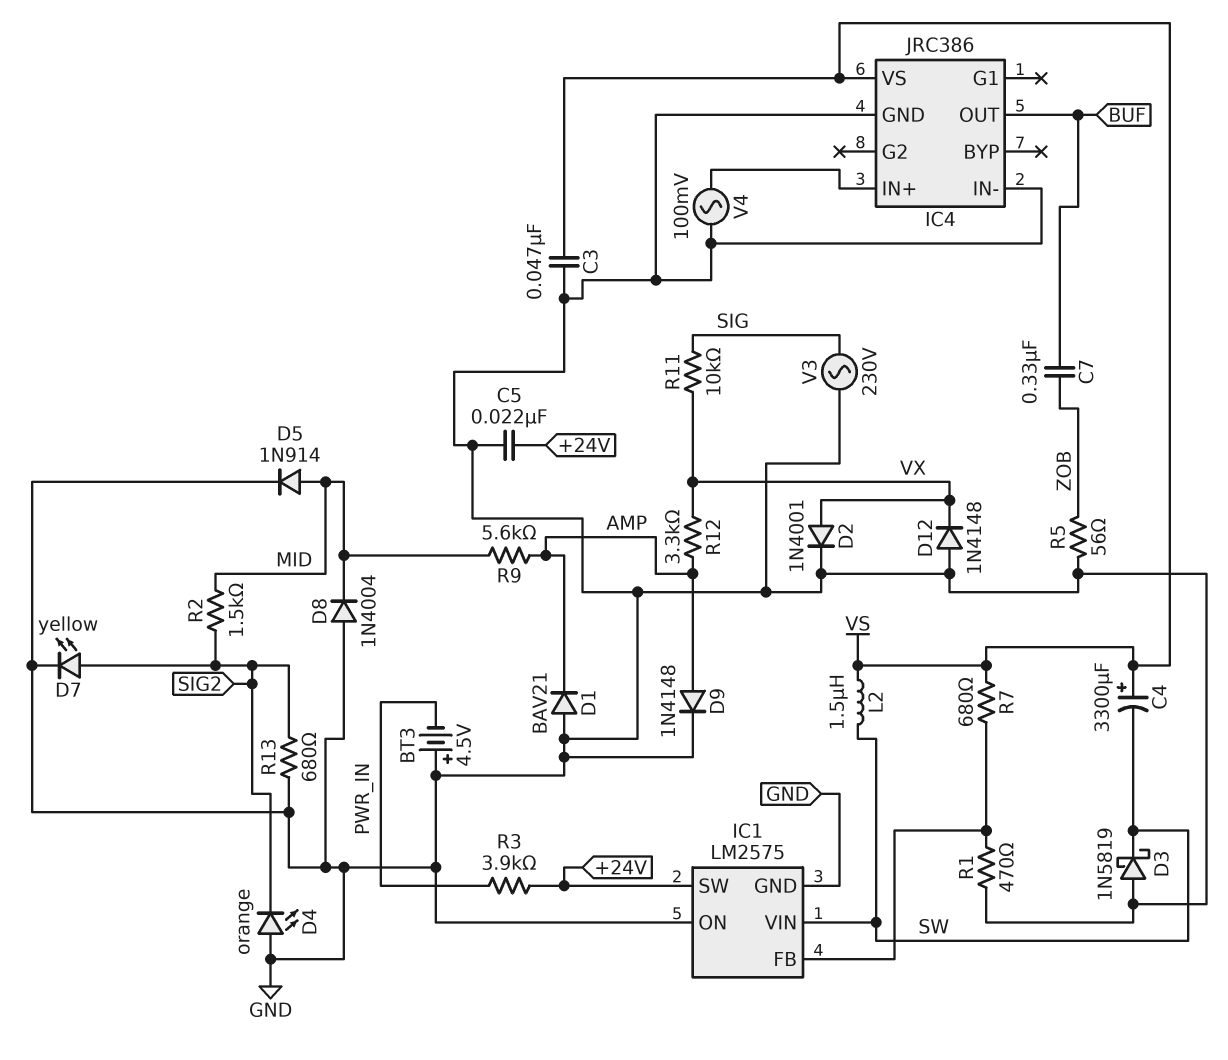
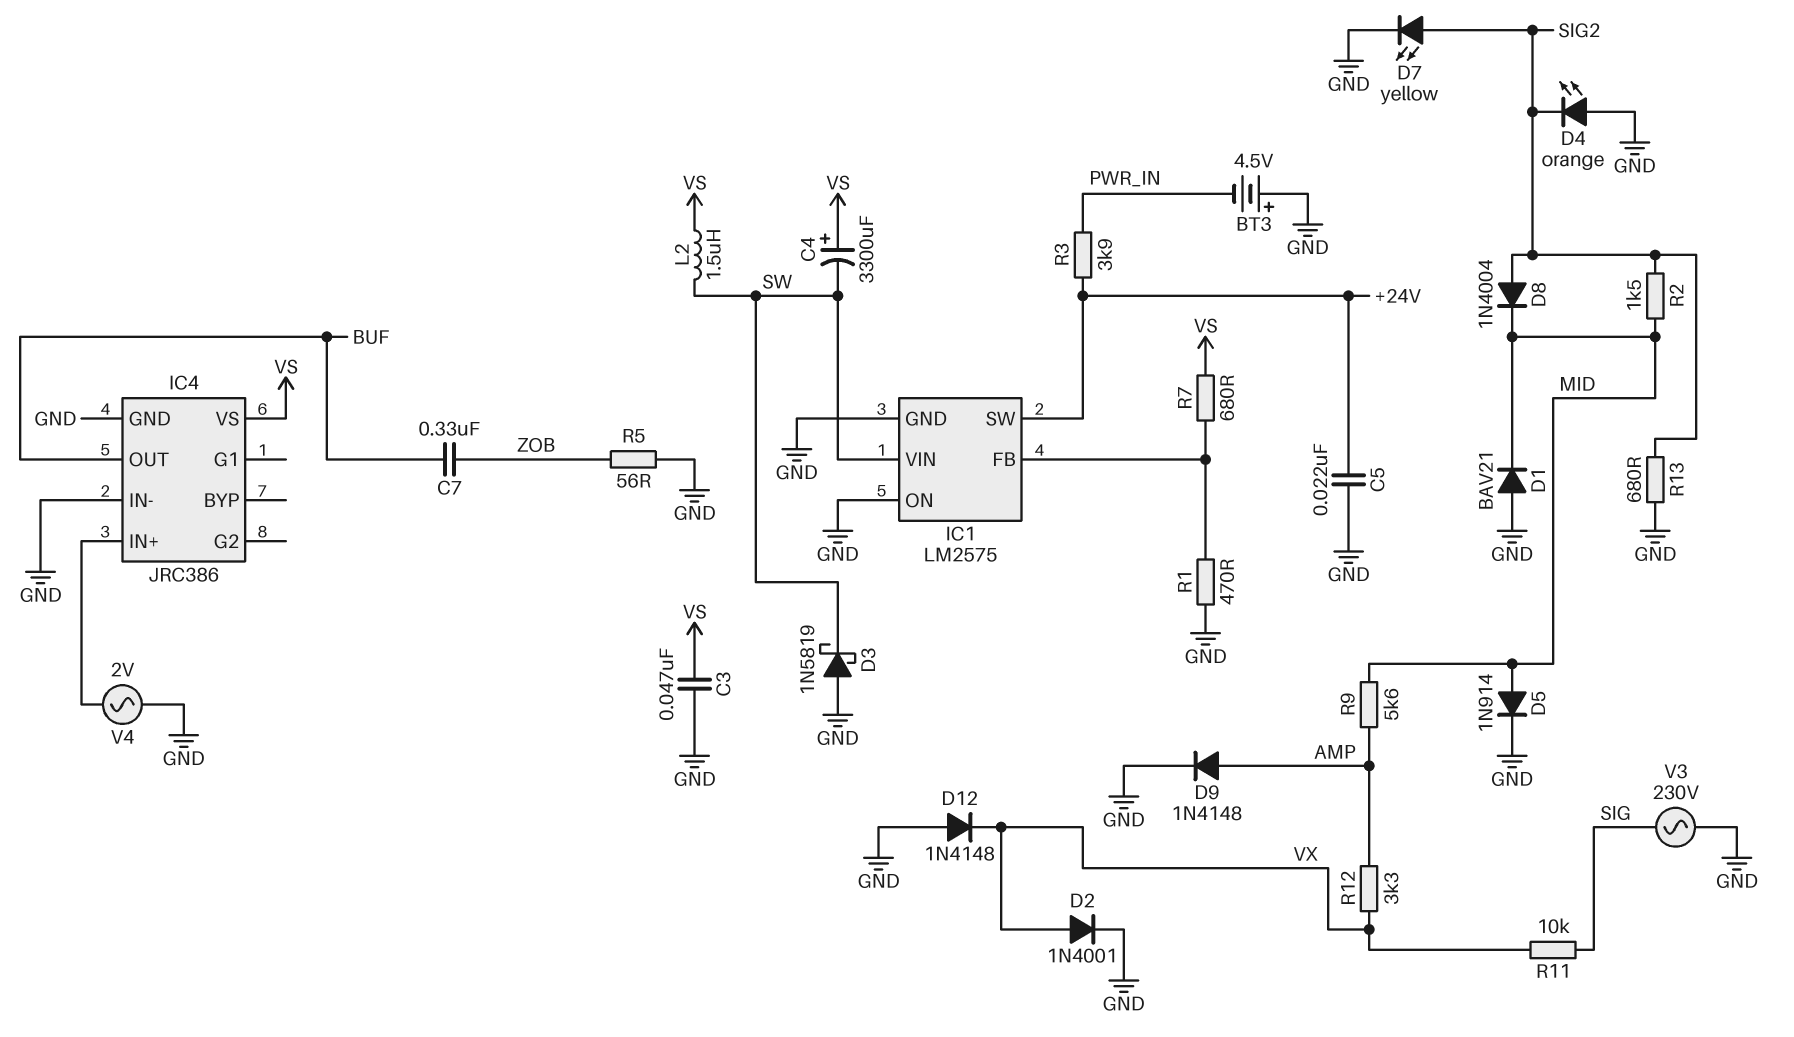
D1: diode BAV21 (A GND, K AMP) -> diode BAV21 (A GND, K MID)
D8: diode 1N4004 (A GND, K MID) -> diode 1N4004 (A SIG2, K MID)
V4: AC 100mV (GND, IC4/IN+) -> AC 2V (GND, IC4/IN+)

